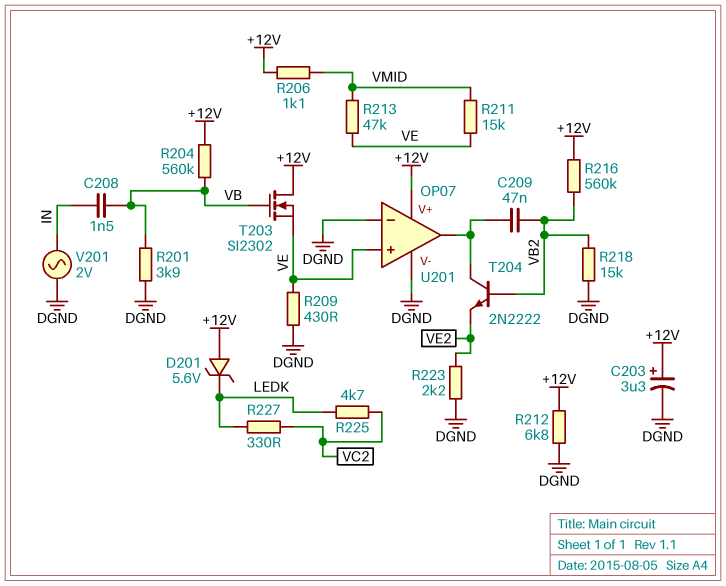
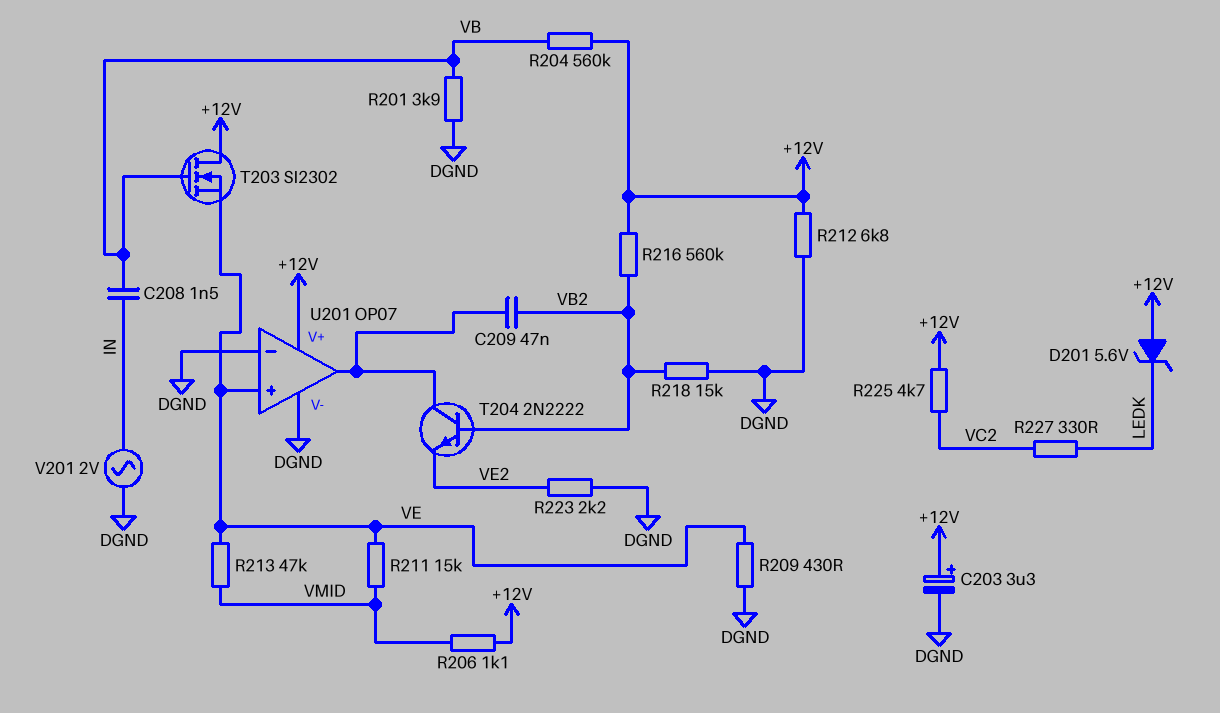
R225: 4.7k (LEDK, VC2) -> 4.7k (+12V, VC2)

